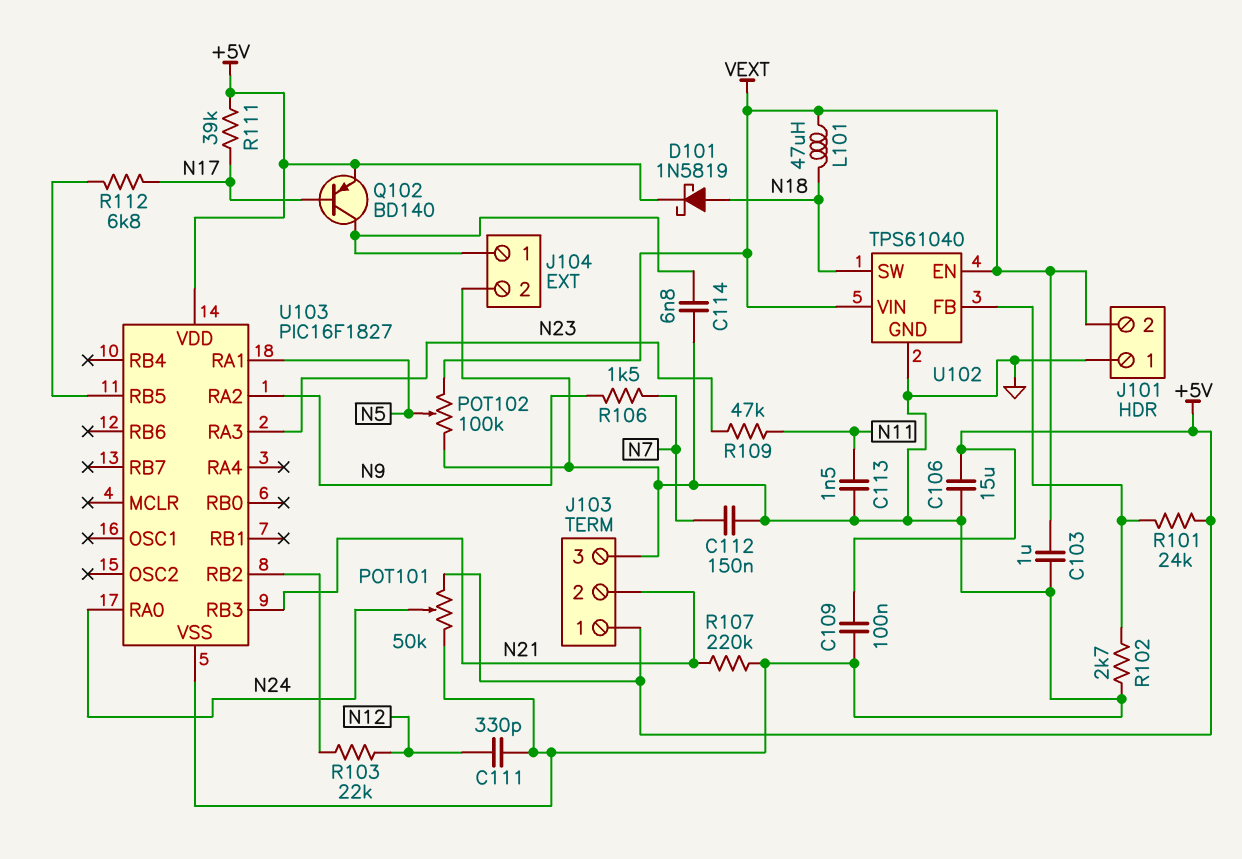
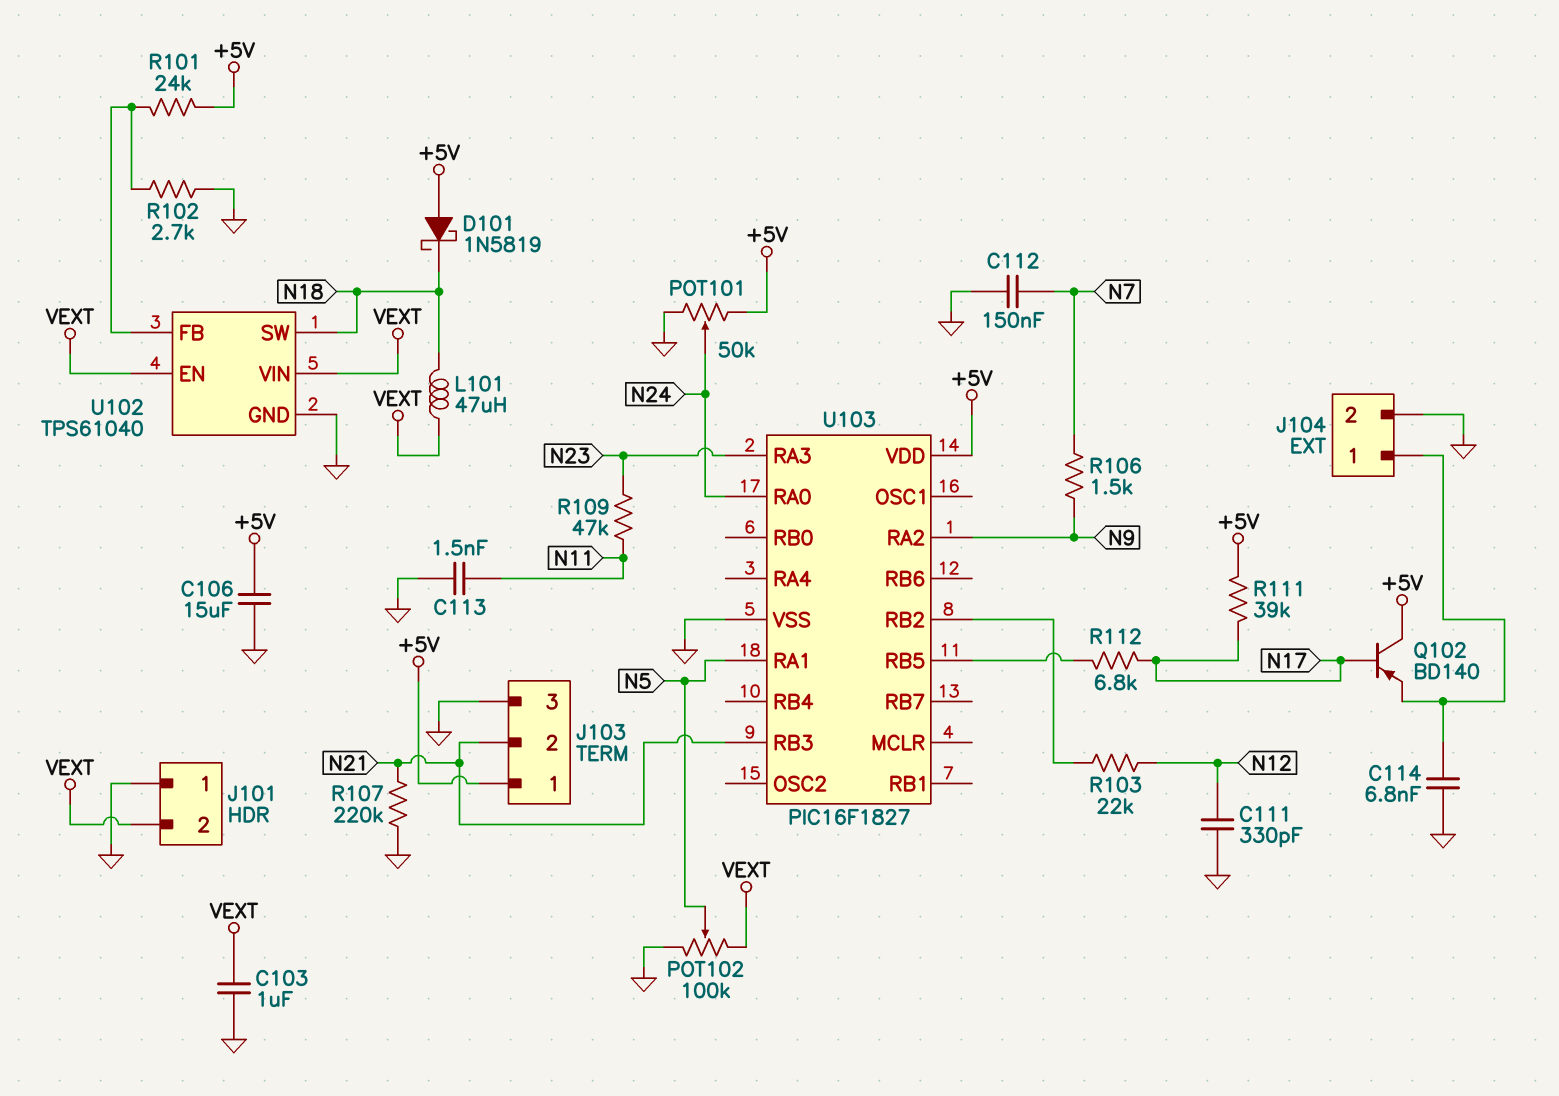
C109: 100nF (+5V, GND) -> none
D101: schottky 1N5819 (A N18, K +5V) -> schottky 1N5819 (A +5V, K N18)
Q102: PNP BD140 (B N17, C J104/1, E +5V) -> PNP BD140 (B N17, C +5V, E J104/1)

